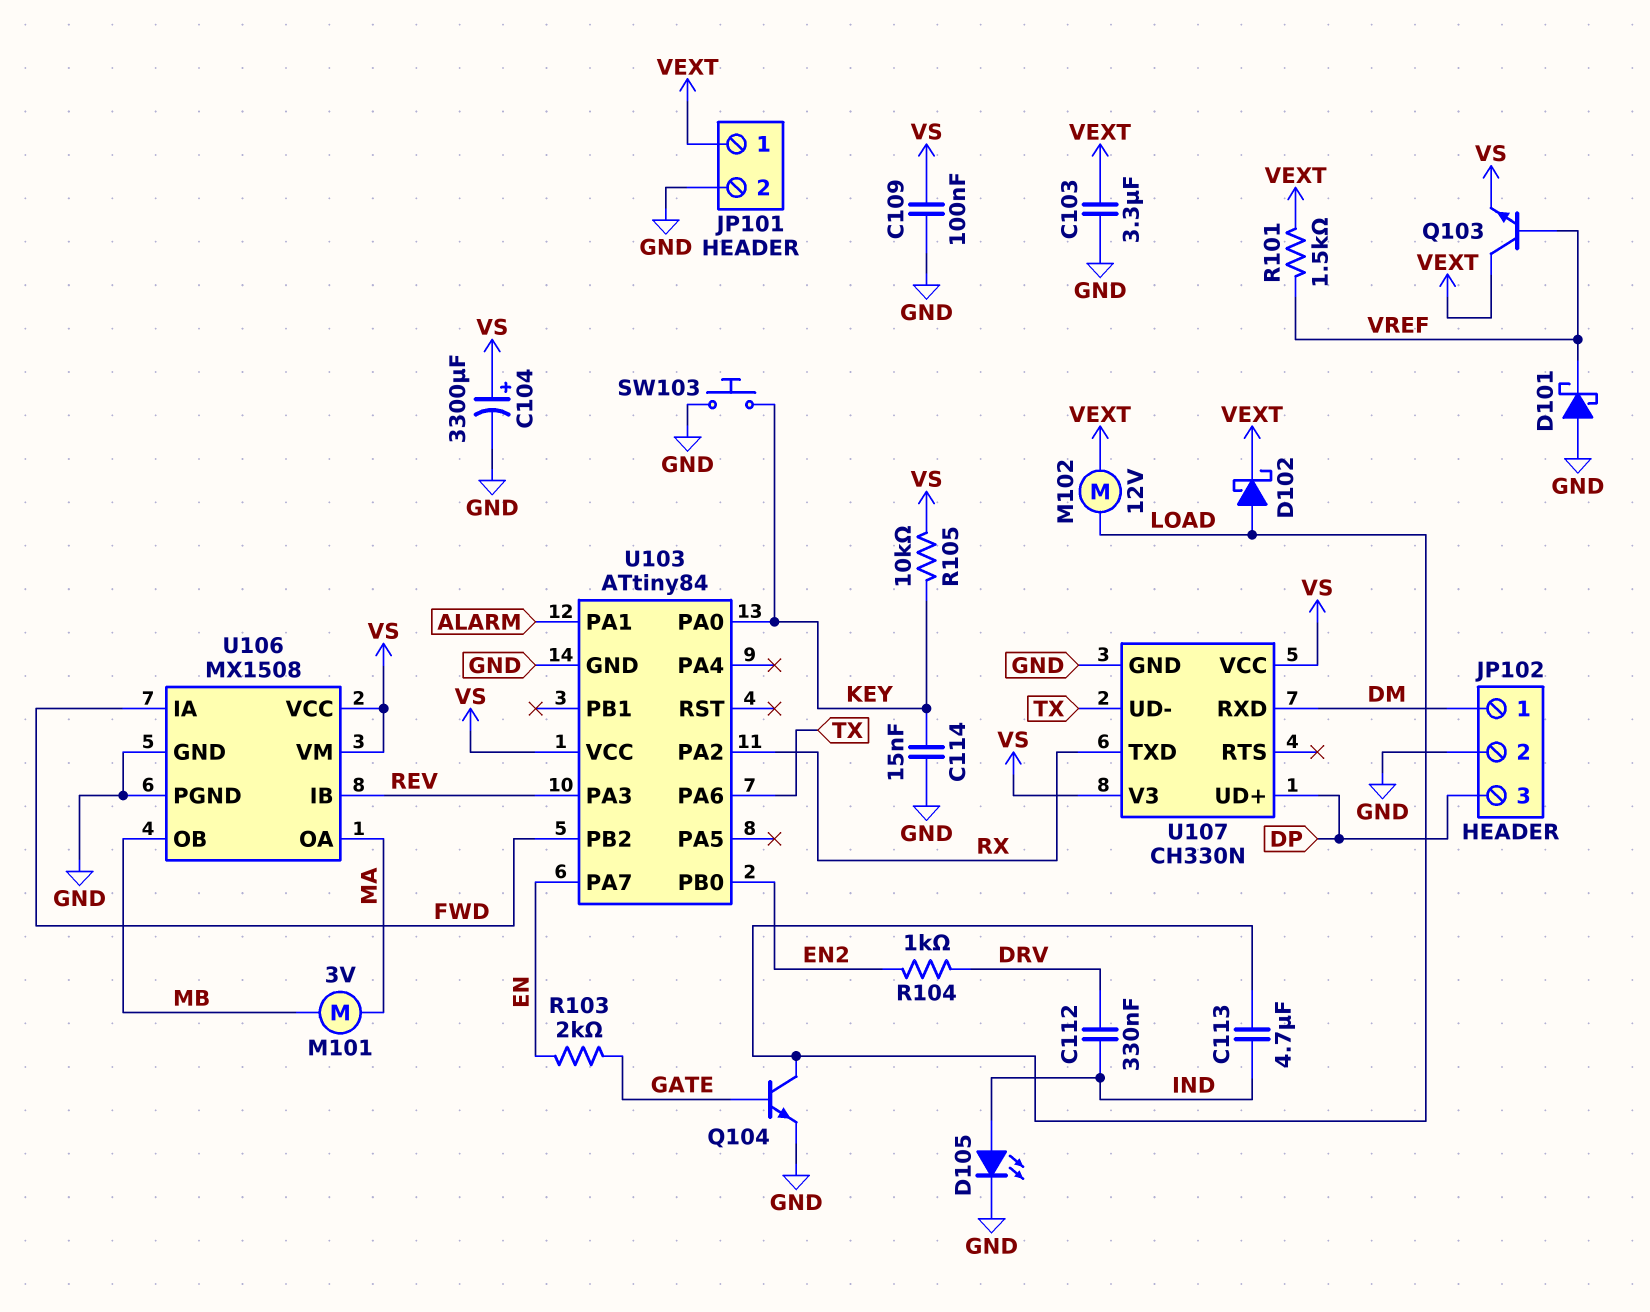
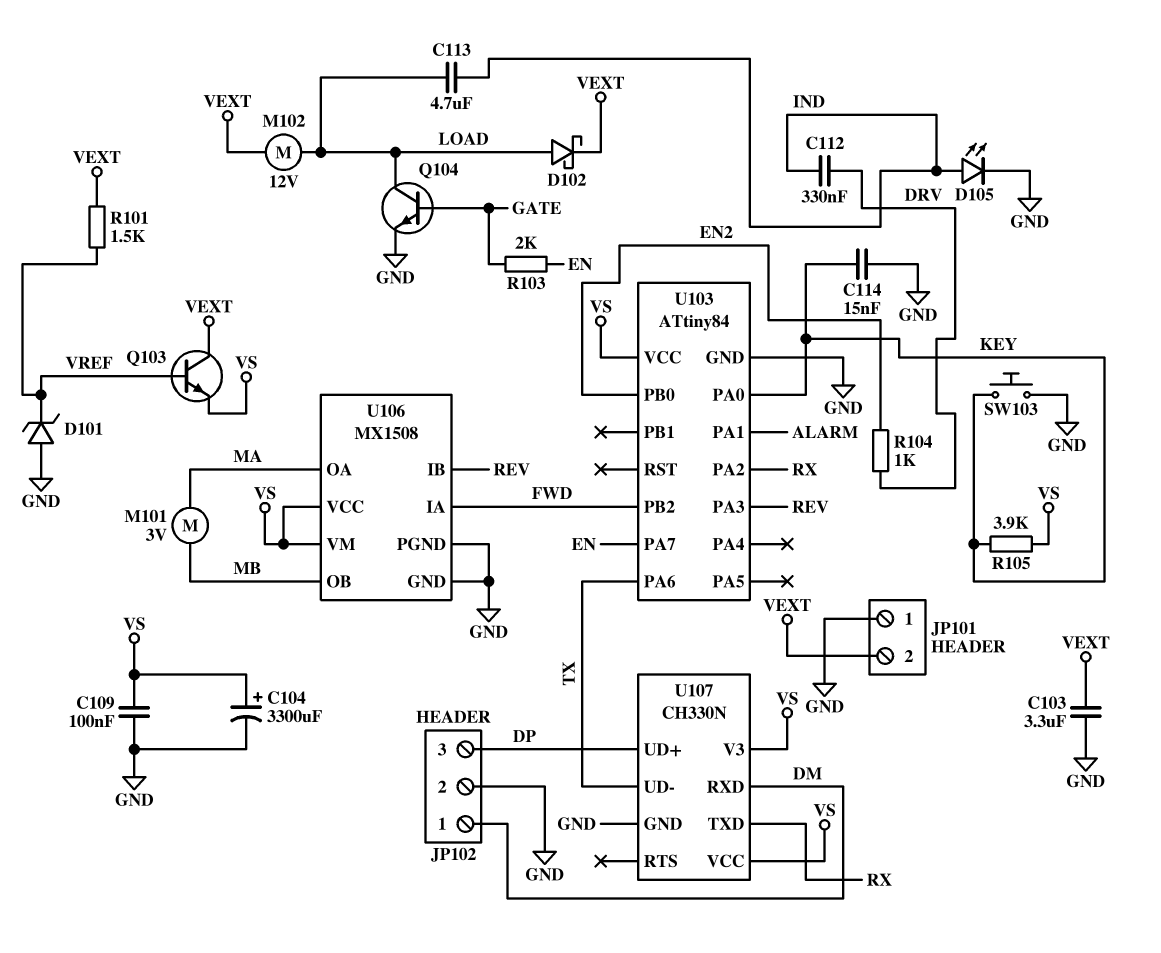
D101: schottky (A GND, K VREF) -> zener (A GND, K VREF)
JP101 pin 1: VEXT -> GND
JP101 pin 2: GND -> VEXT
R105: 10k (KEY, VS) -> 3.9k (KEY, VS)

